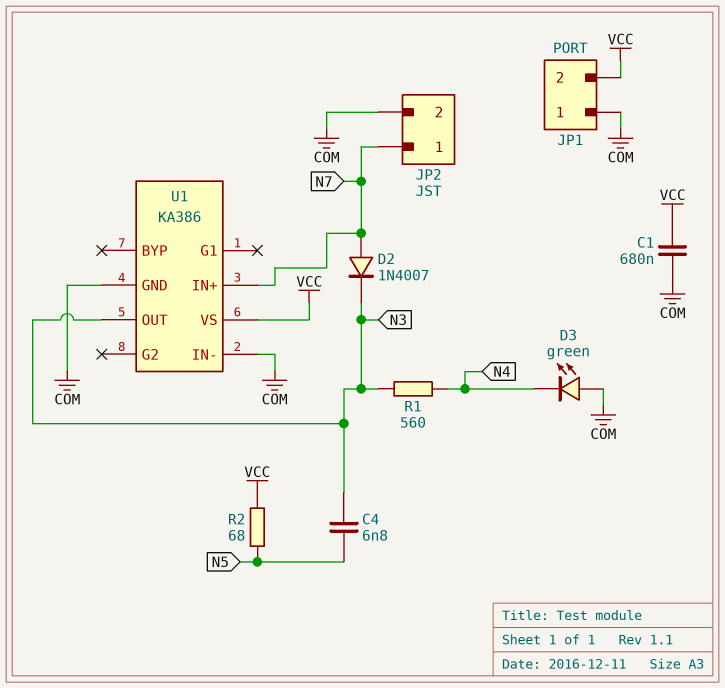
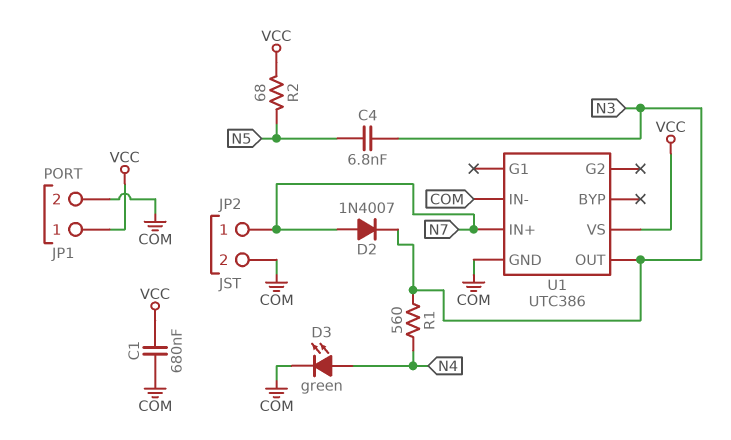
D3: LED green (A COM, K N4) -> LED green (A N4, K COM)
JP1 pin 1: COM -> VCC
JP1 pin 2: VCC -> COM
U1: KA386 -> UTC386

